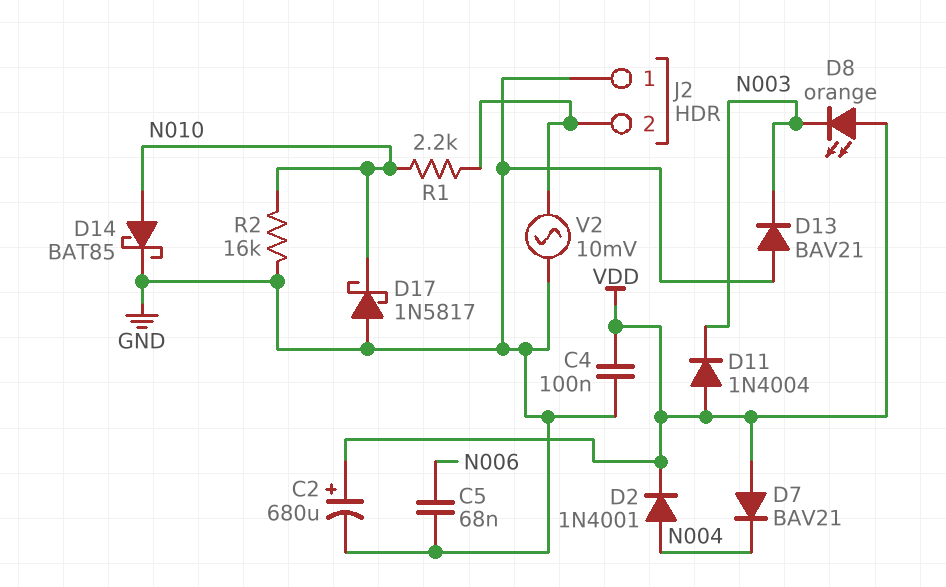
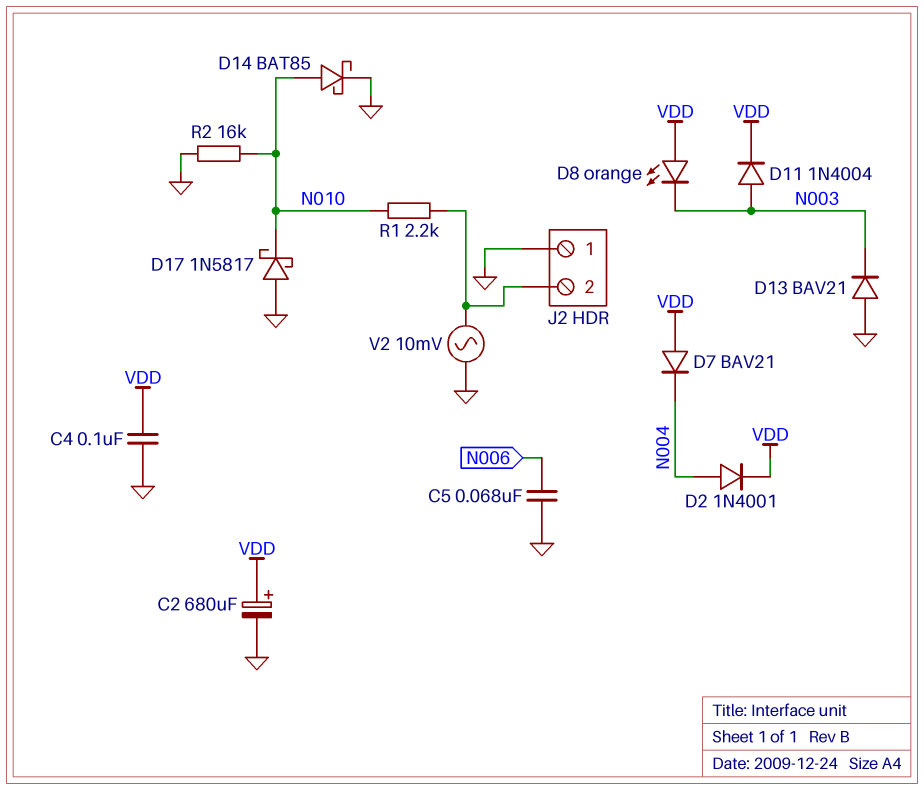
D11: diode 1N4004 (A VDD, K N003) -> diode 1N4004 (A N003, K VDD)

